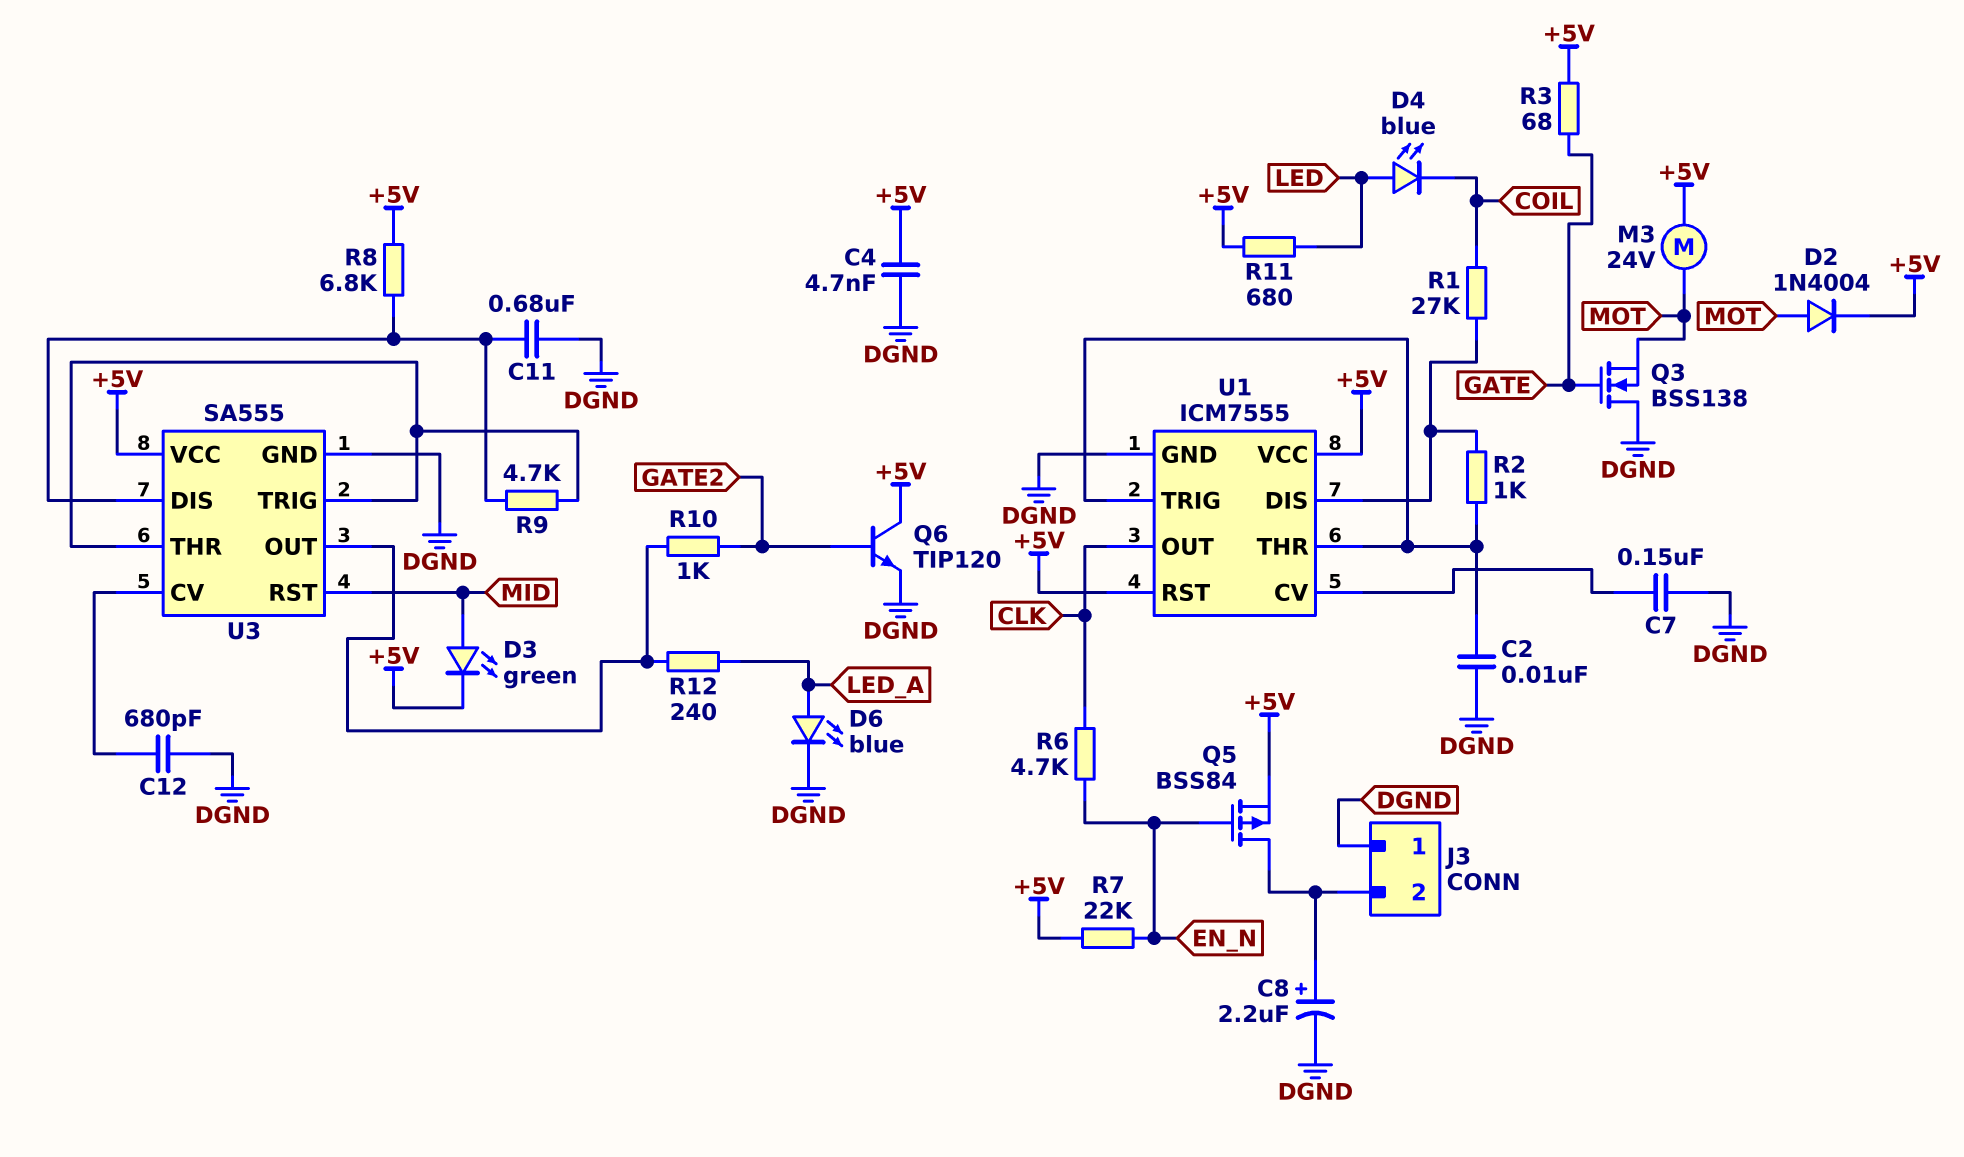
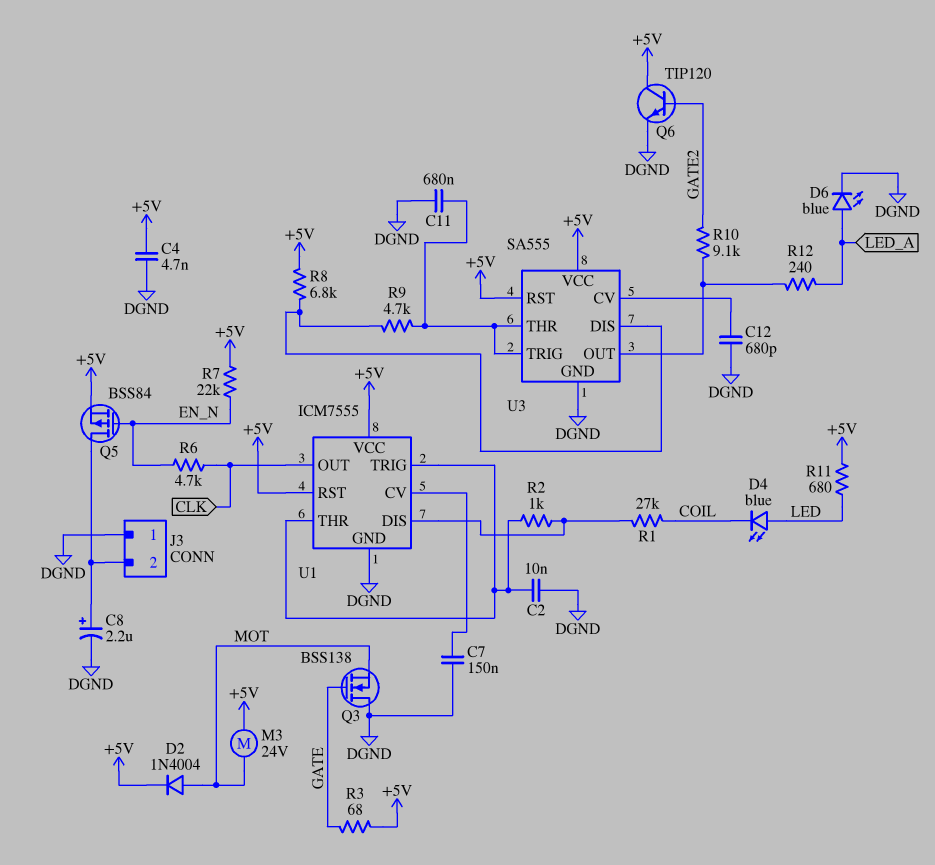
C11: 680nF (DGND, U3/DIS) -> 680nF (DGND, U3/THR)
D3: LED green (A MID, K +5V) -> none
R10: 1k (GATE2, U3/OUT) -> 9.1k (GATE2, U3/OUT)
U3 pin RST: MID -> +5V

